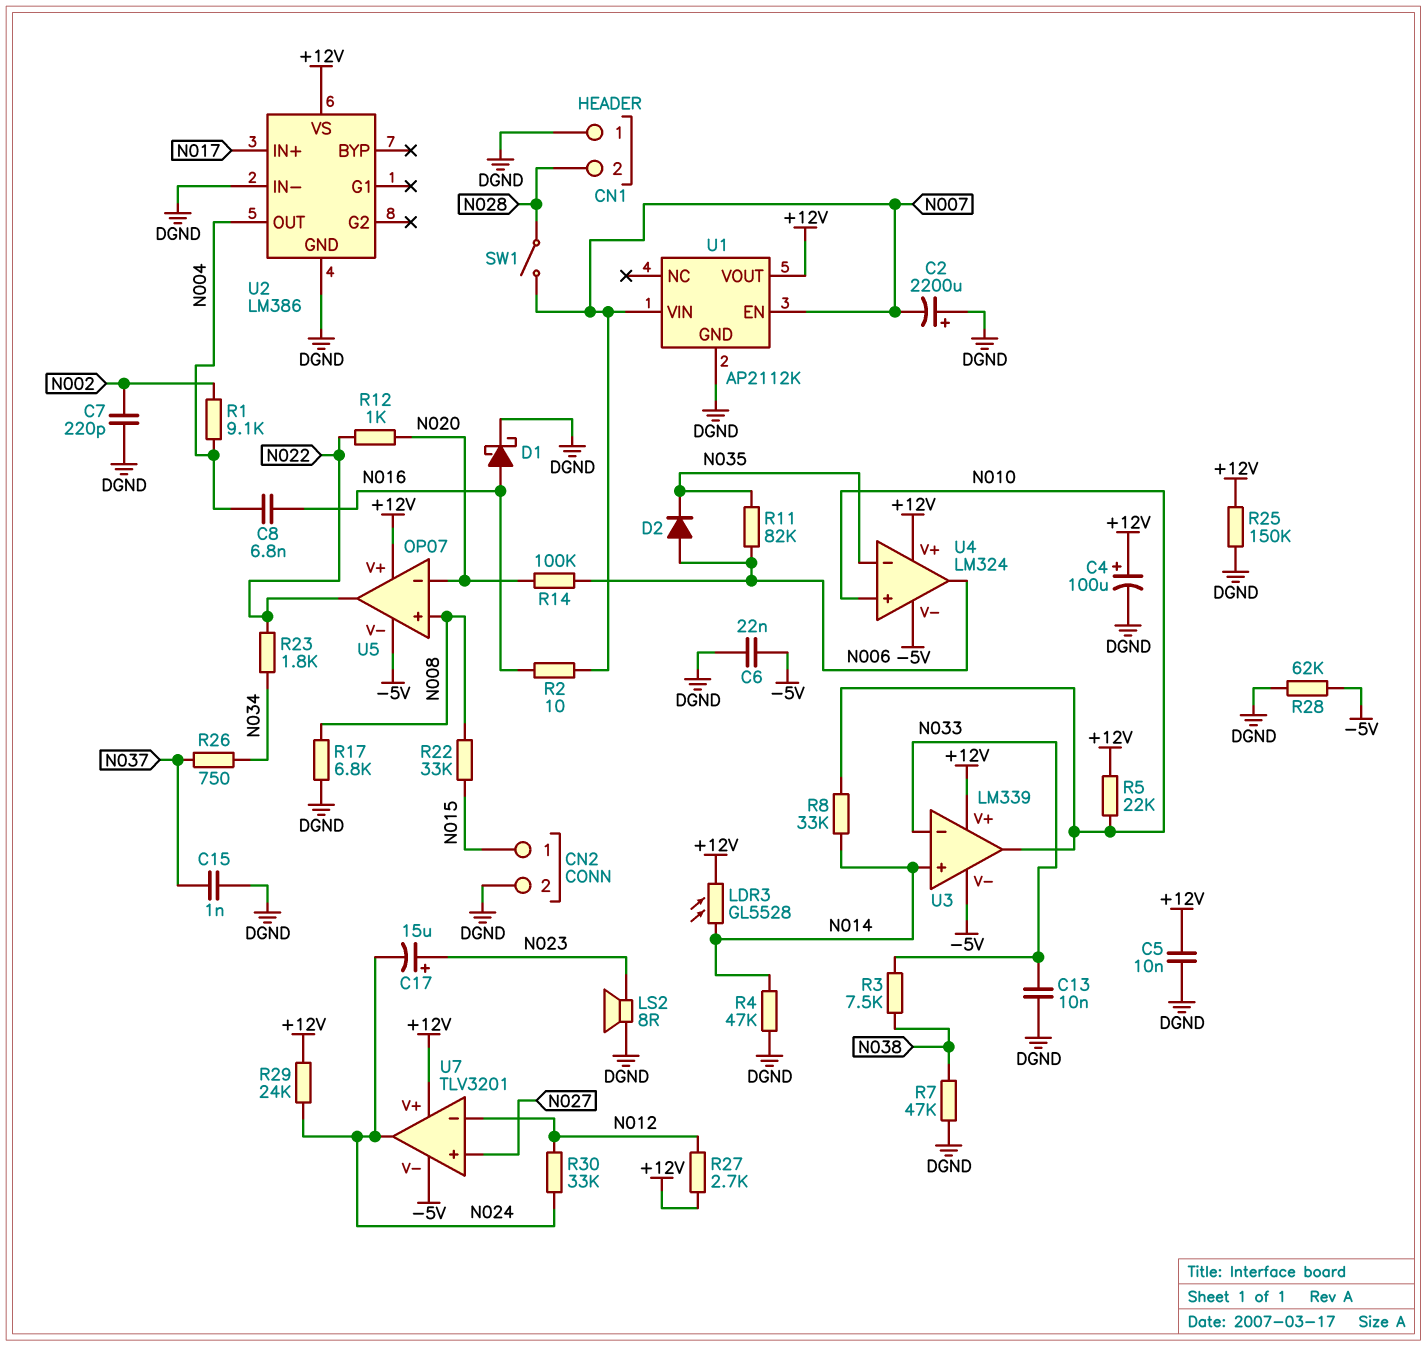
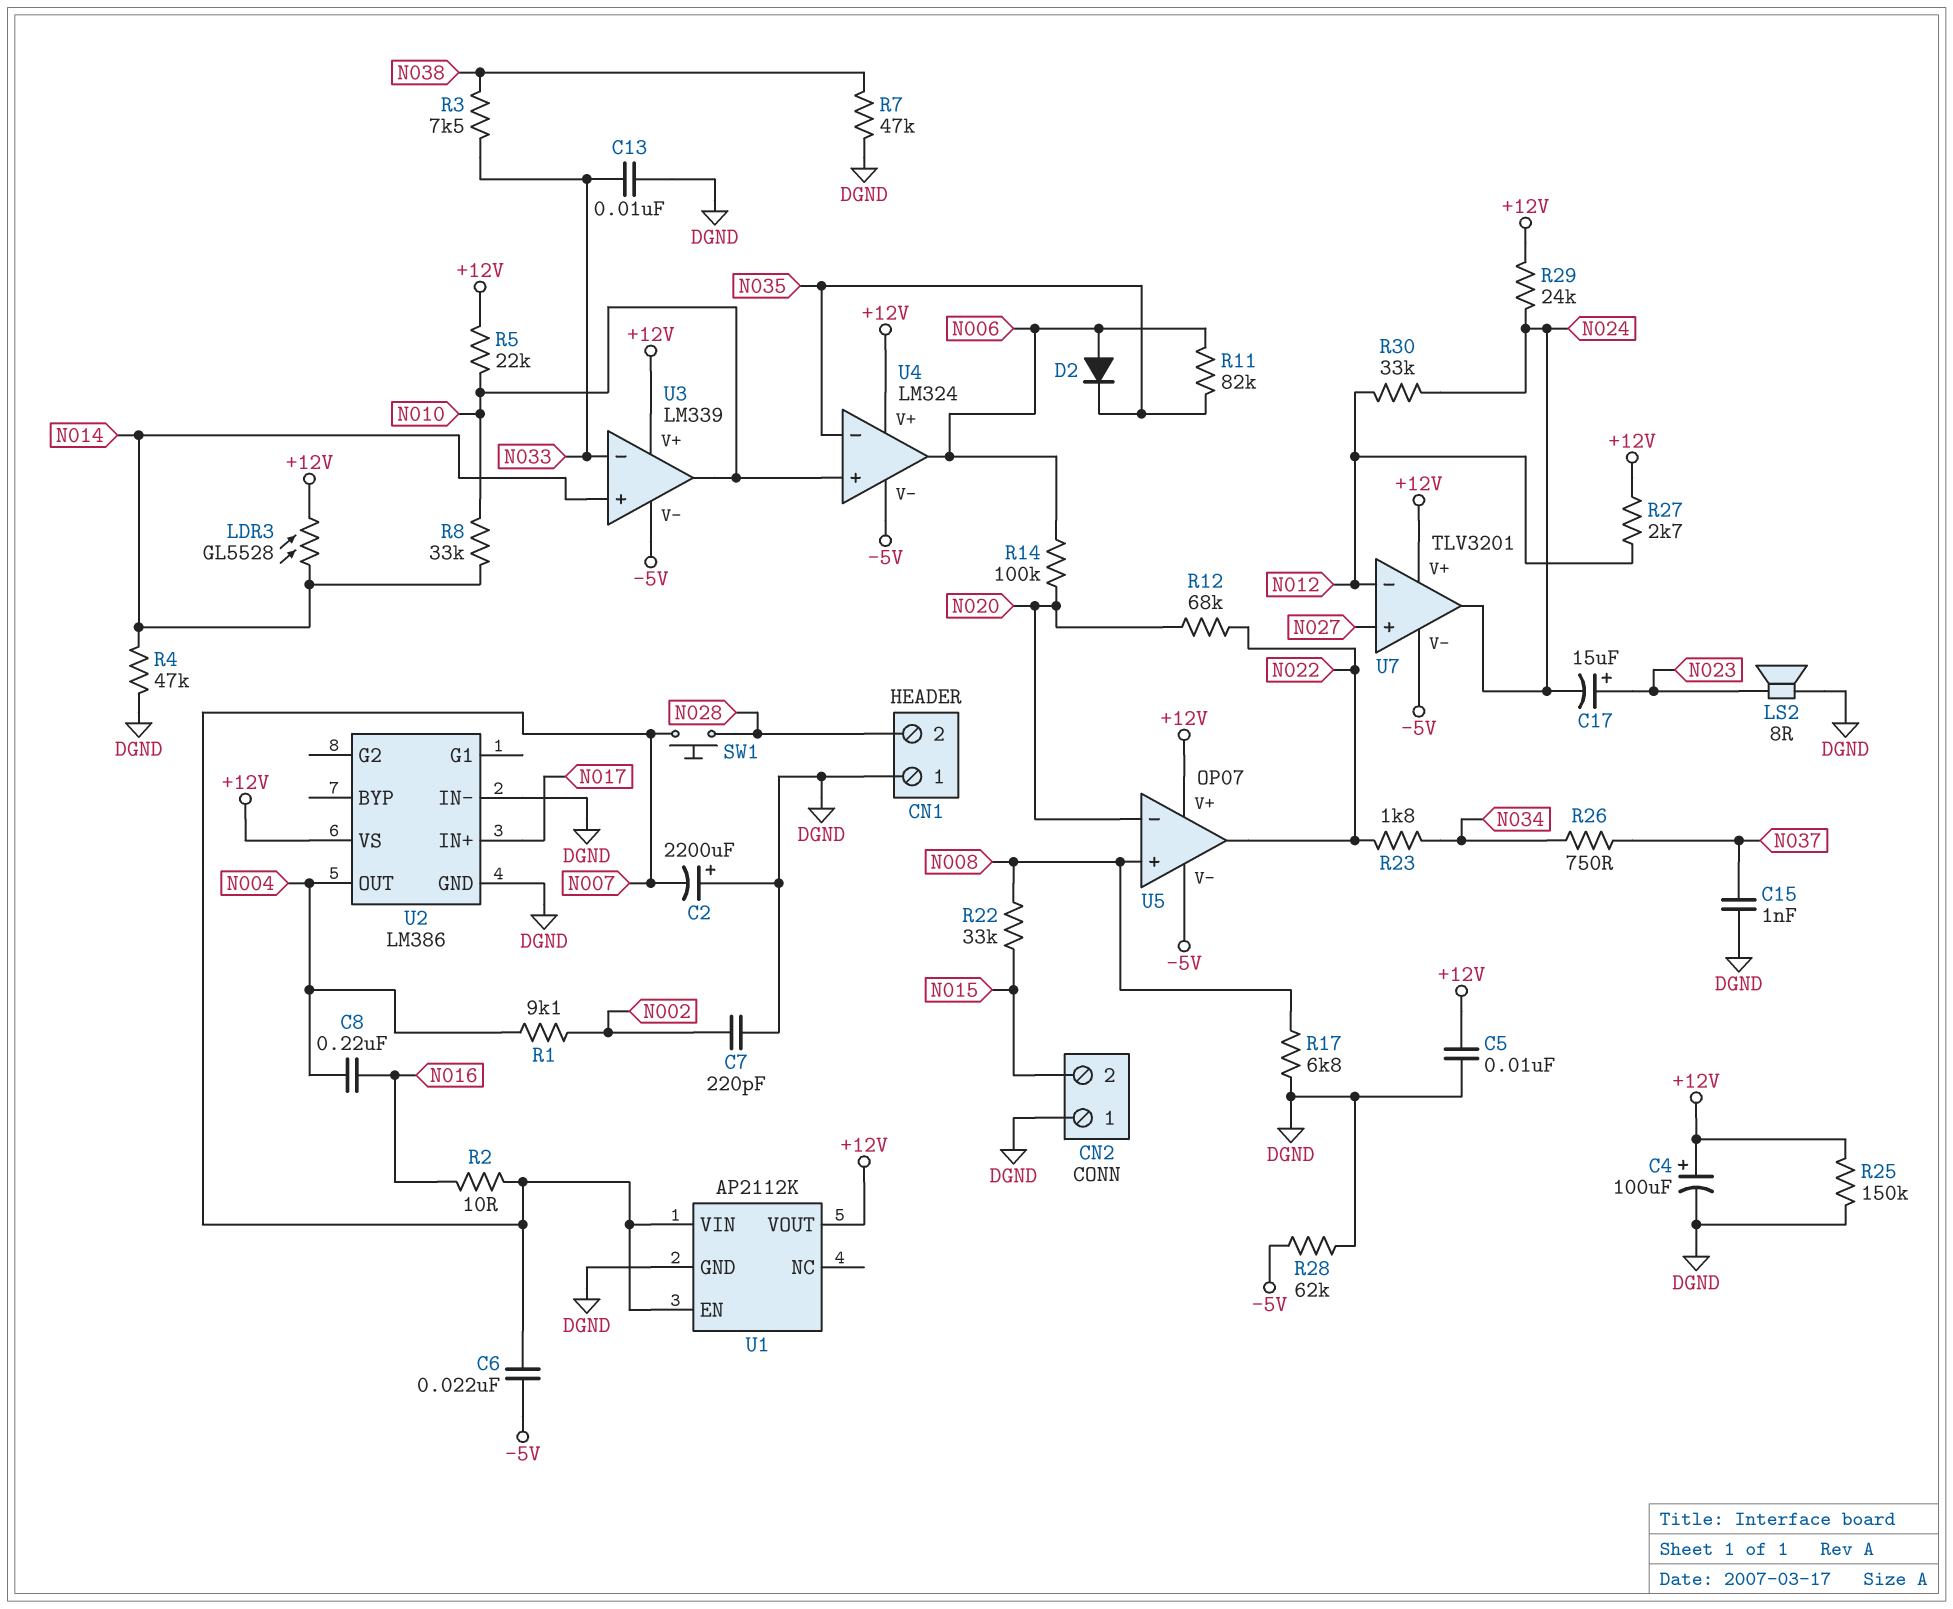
C6: 22nF (-5V, DGND) -> 22nF (-5V, N007)
C8: 6.8nF (N004, N016) -> 220nF (N004, N016)
CN2 pin 1: N015 -> DGND
CN2 pin 2: DGND -> N015
D1: schottky (A N016, K DGND) -> none
R12: 1k (N020, N022) -> 68k (N020, N022)
SW1: switch (N007, N028) -> button (N007, N028)

